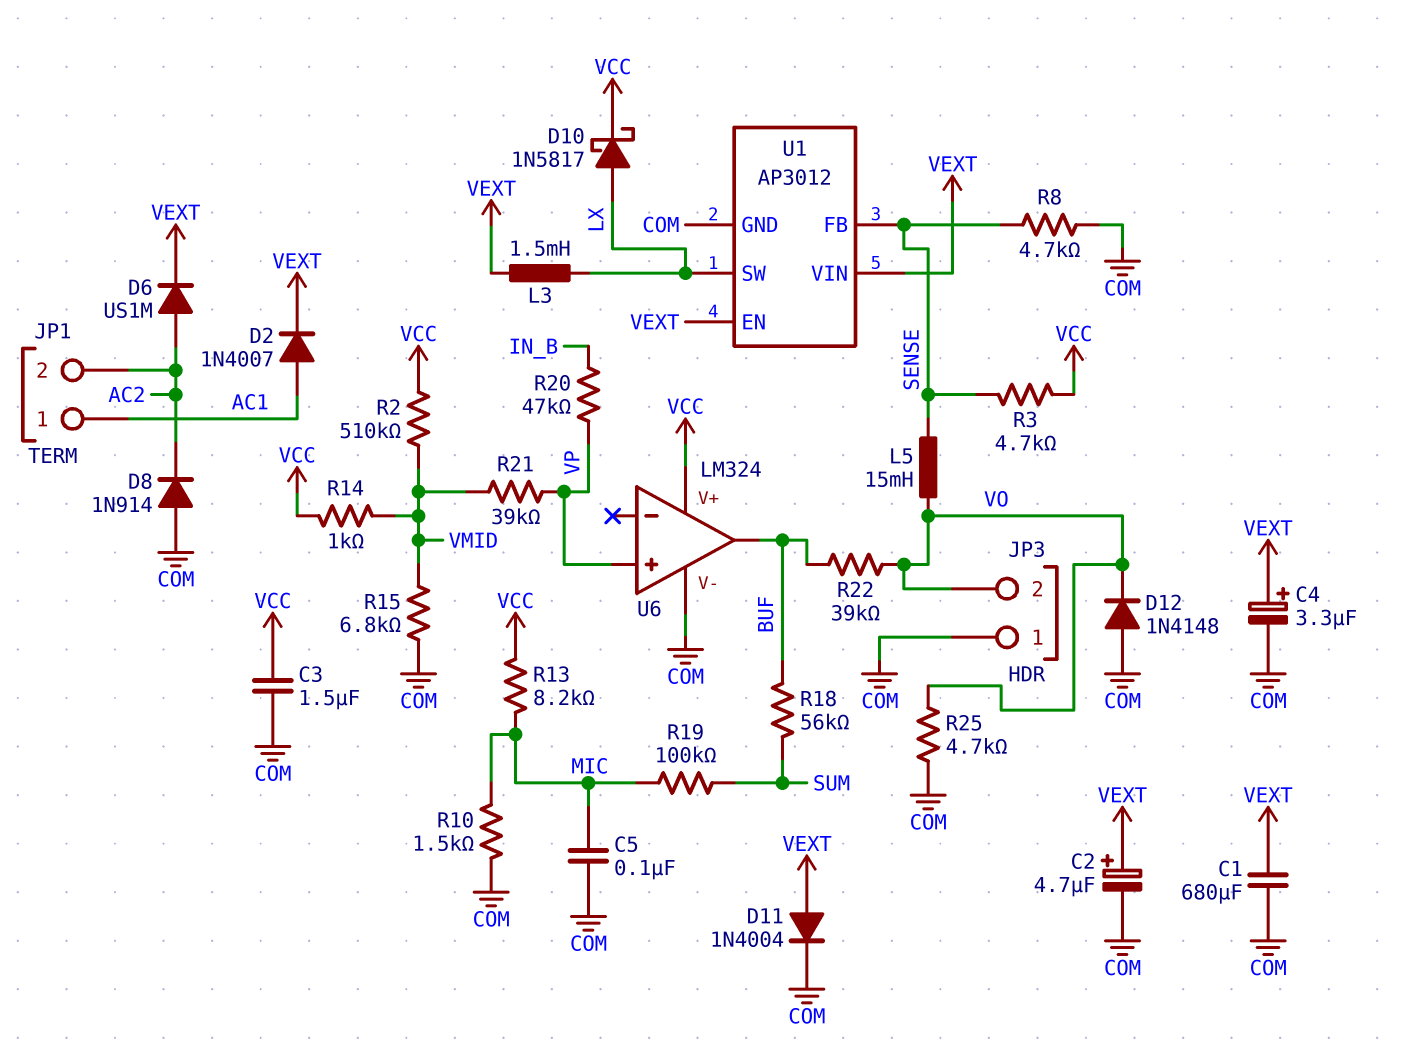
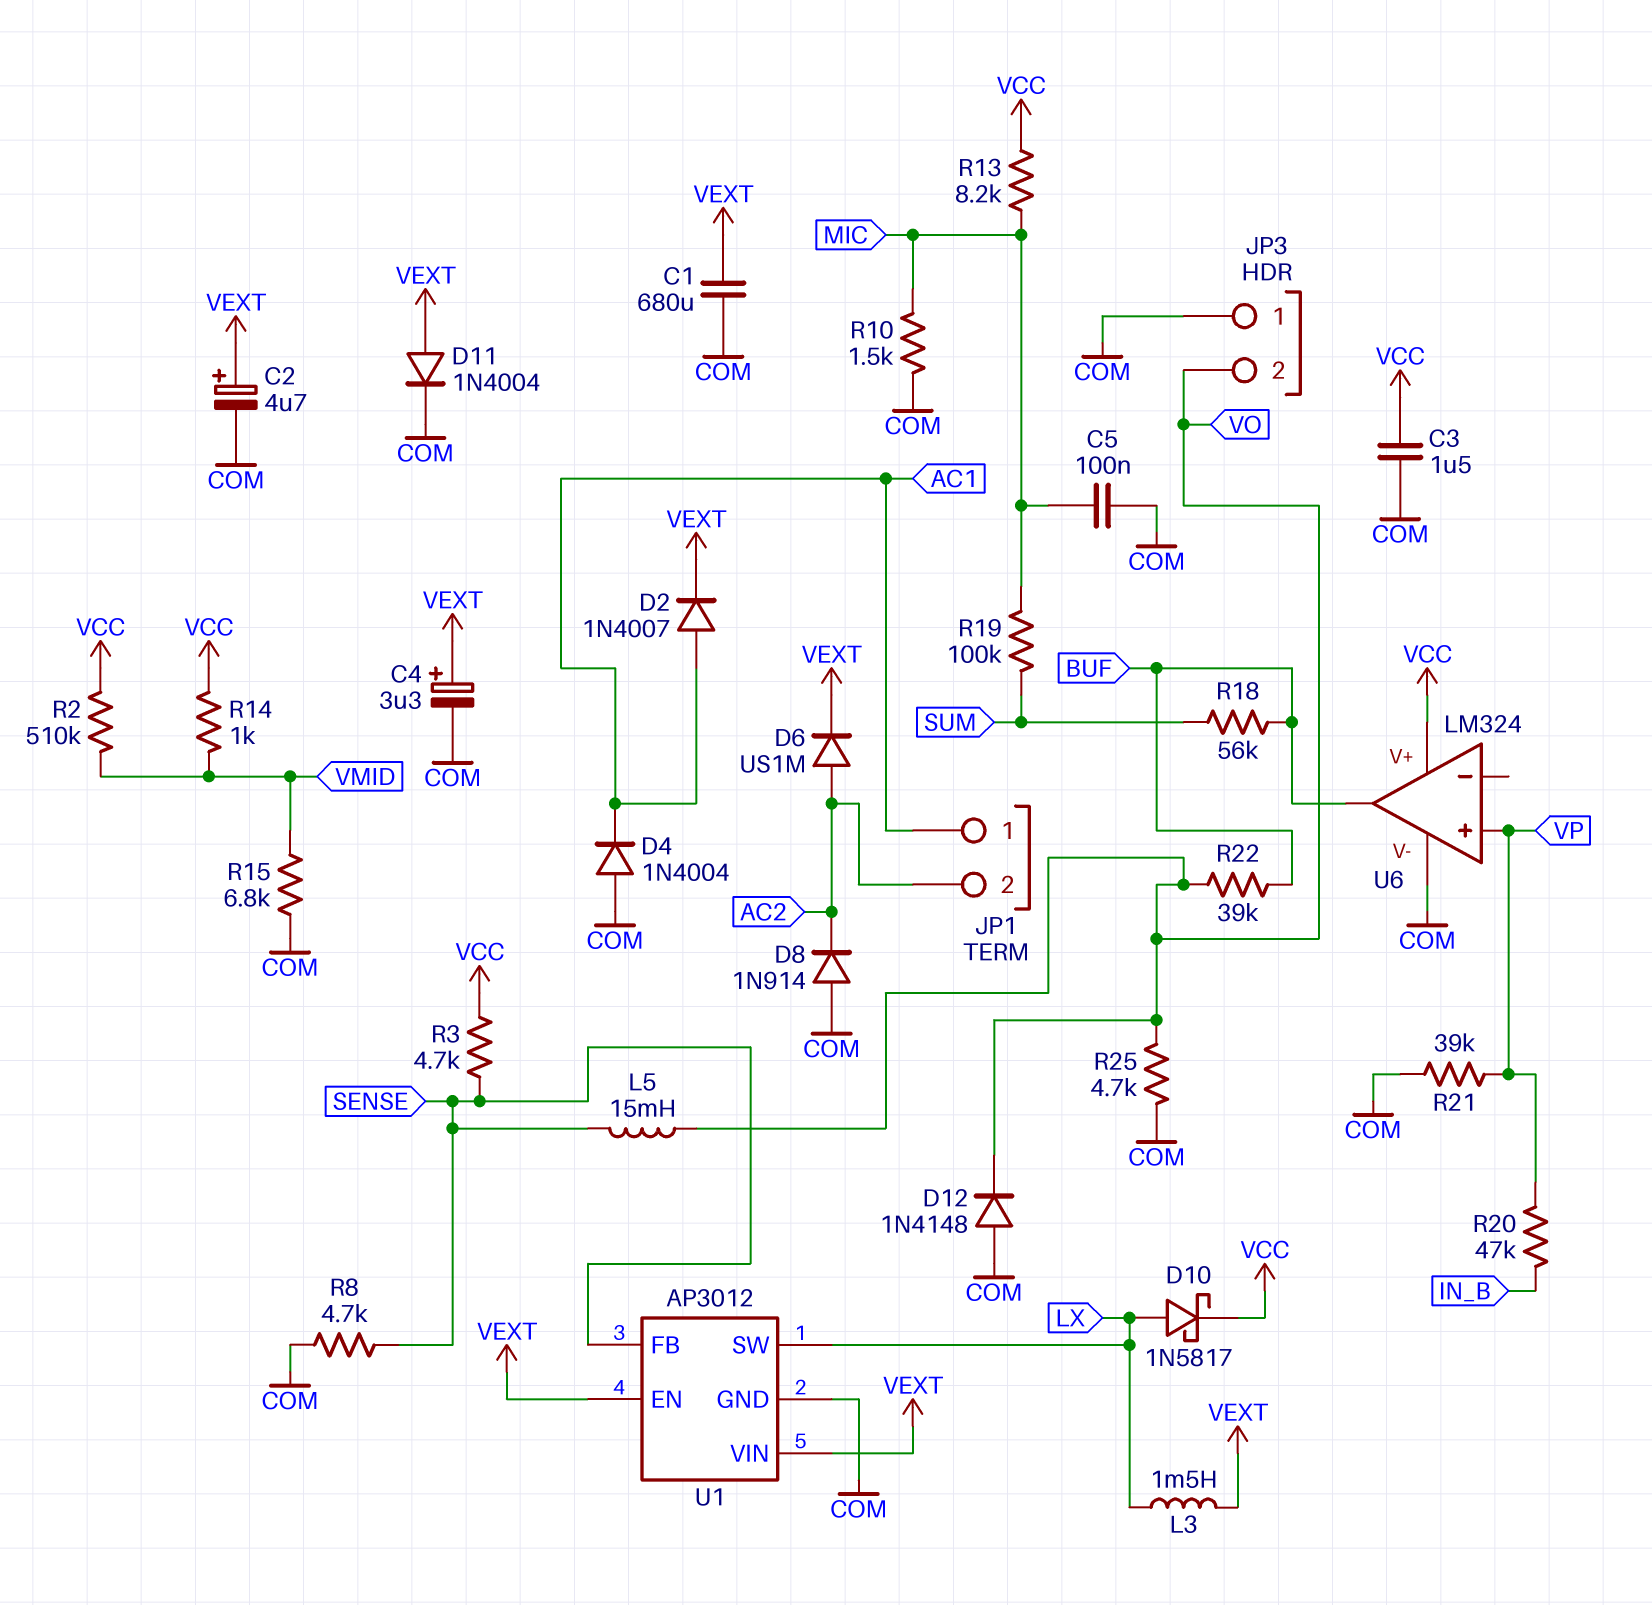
D4: none -> diode 1N4004 (A COM, K AC1)
R21: 39k (VMID, VP) -> 39k (COM, VP)

